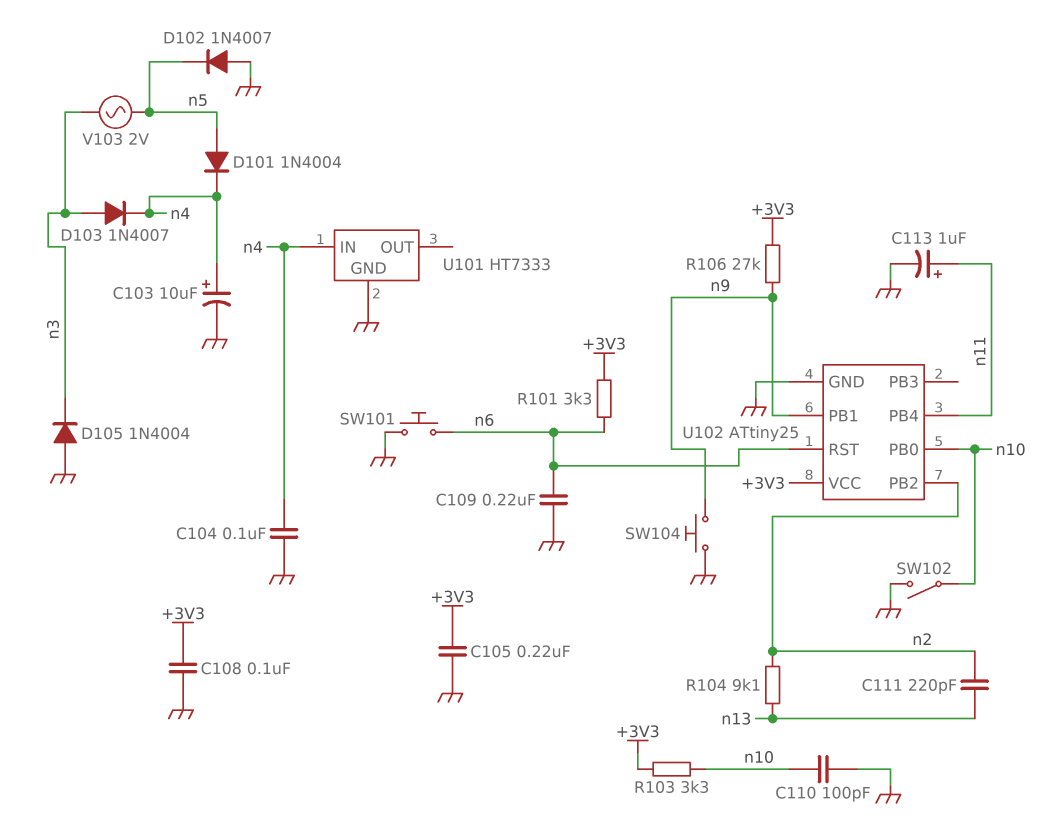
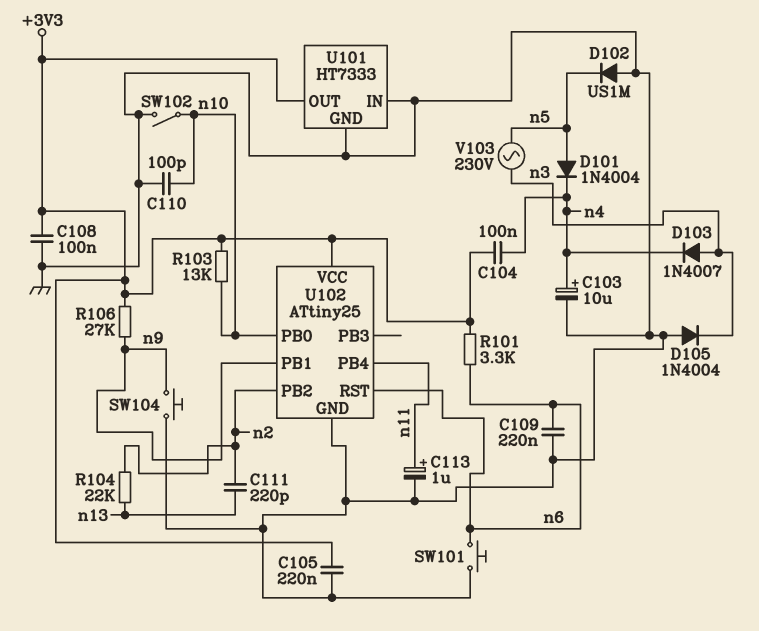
C104: 100nF (GND, n4) -> 100nF (+3V3, n4)
D102: diode 1N4007 (A GND, K n5) -> diode US1M (A GND, K n5)
R103: 3.3k (+3V3, n10) -> 13k (+3V3, n10)
R104: 9.1k (n2, n13) -> 22k (n2, n13)
U101 pin IN: n4 -> GND
U101 pin OUT: none -> +3V3
V103: AC 2V (n3, n5) -> AC 230V (n3, n5)

